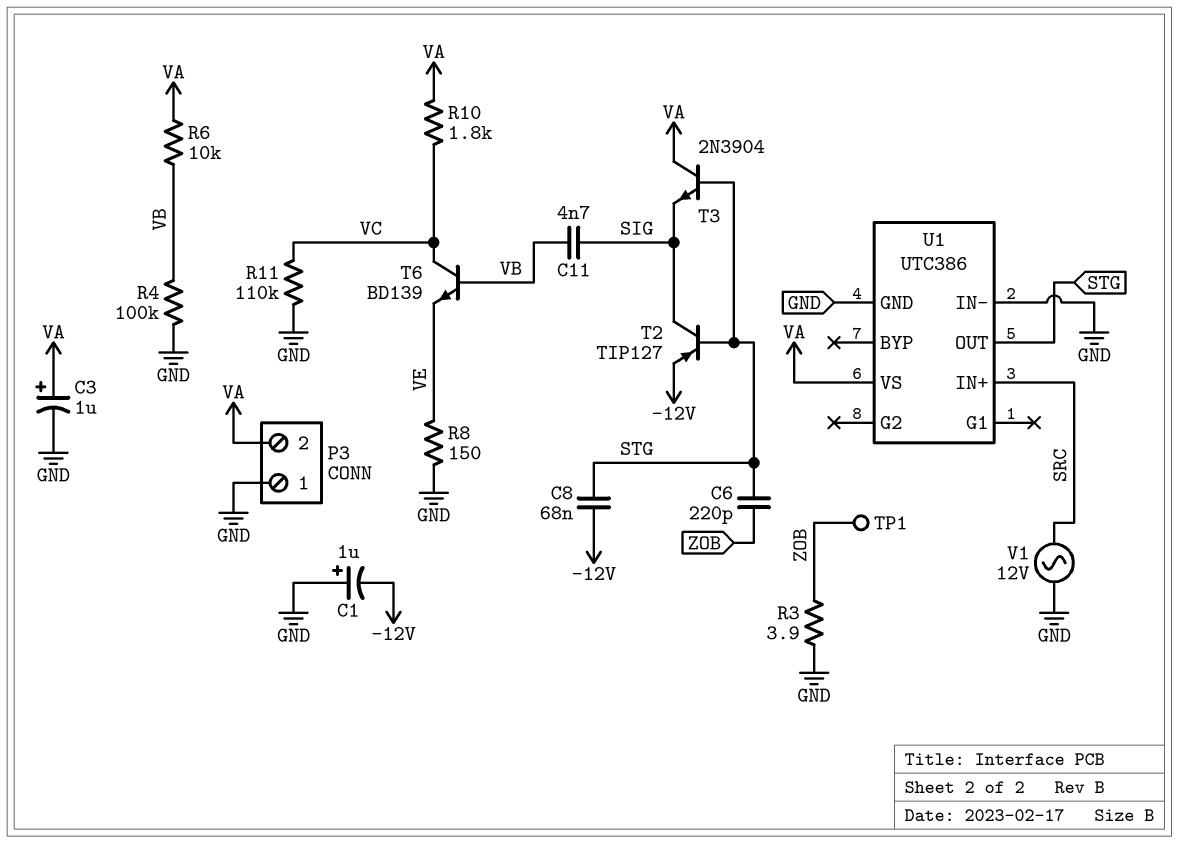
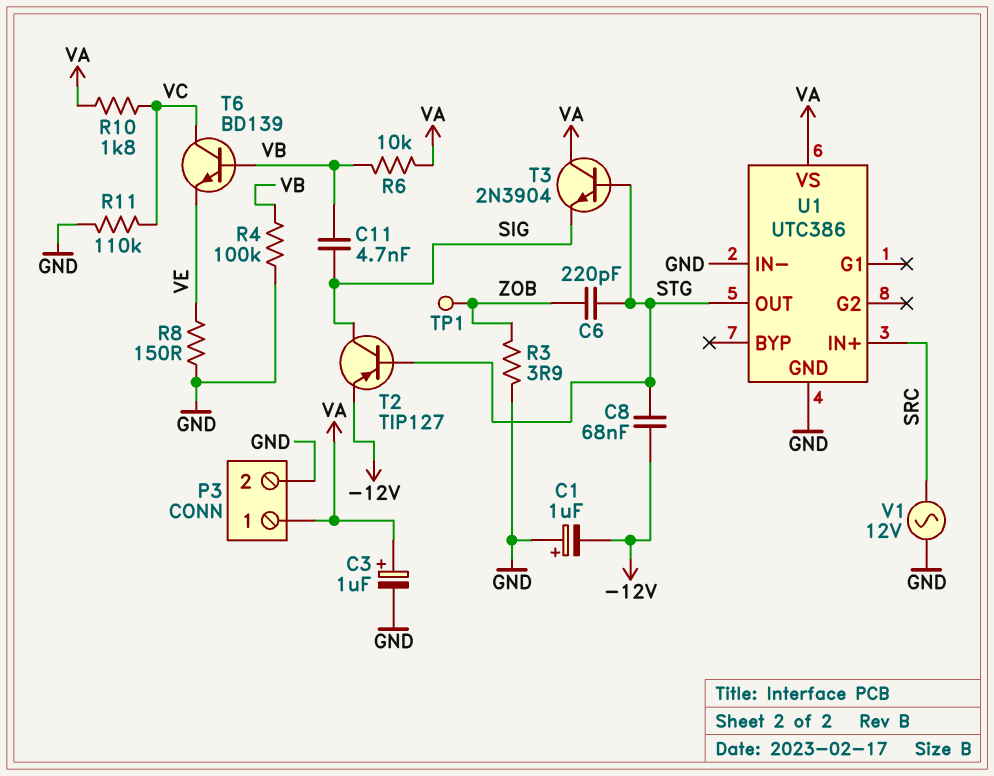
P3 pin 1: GND -> VA
P3 pin 2: VA -> GND

